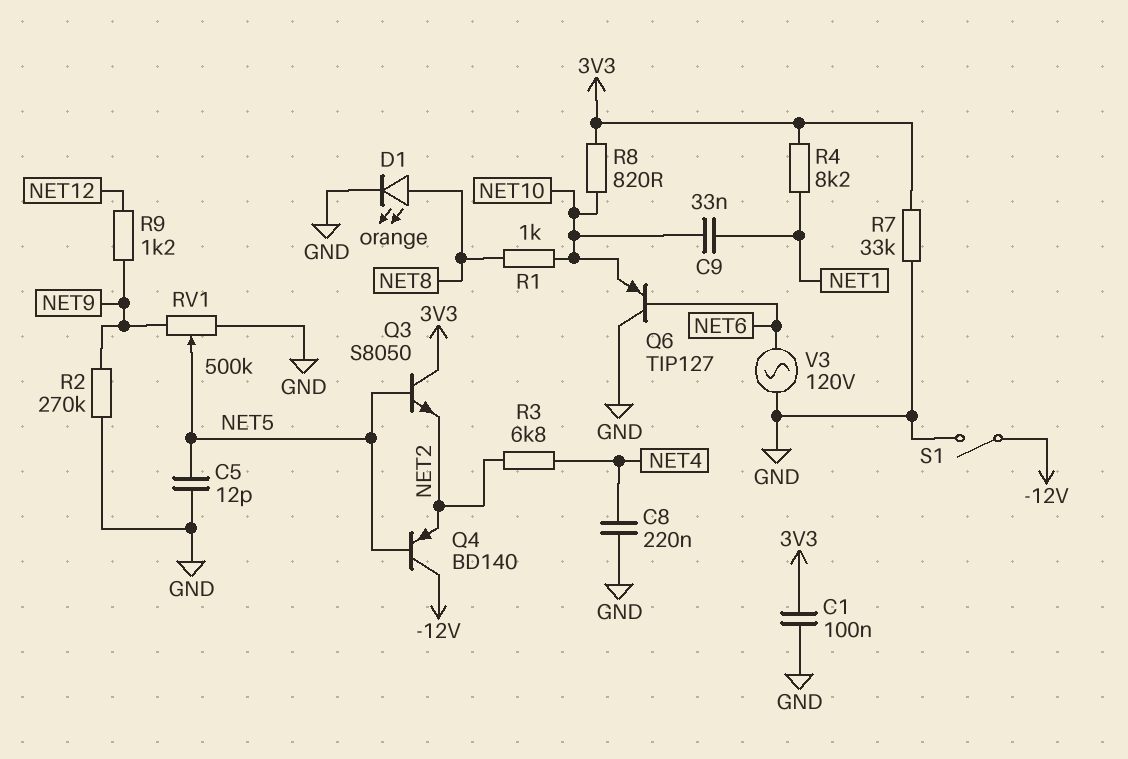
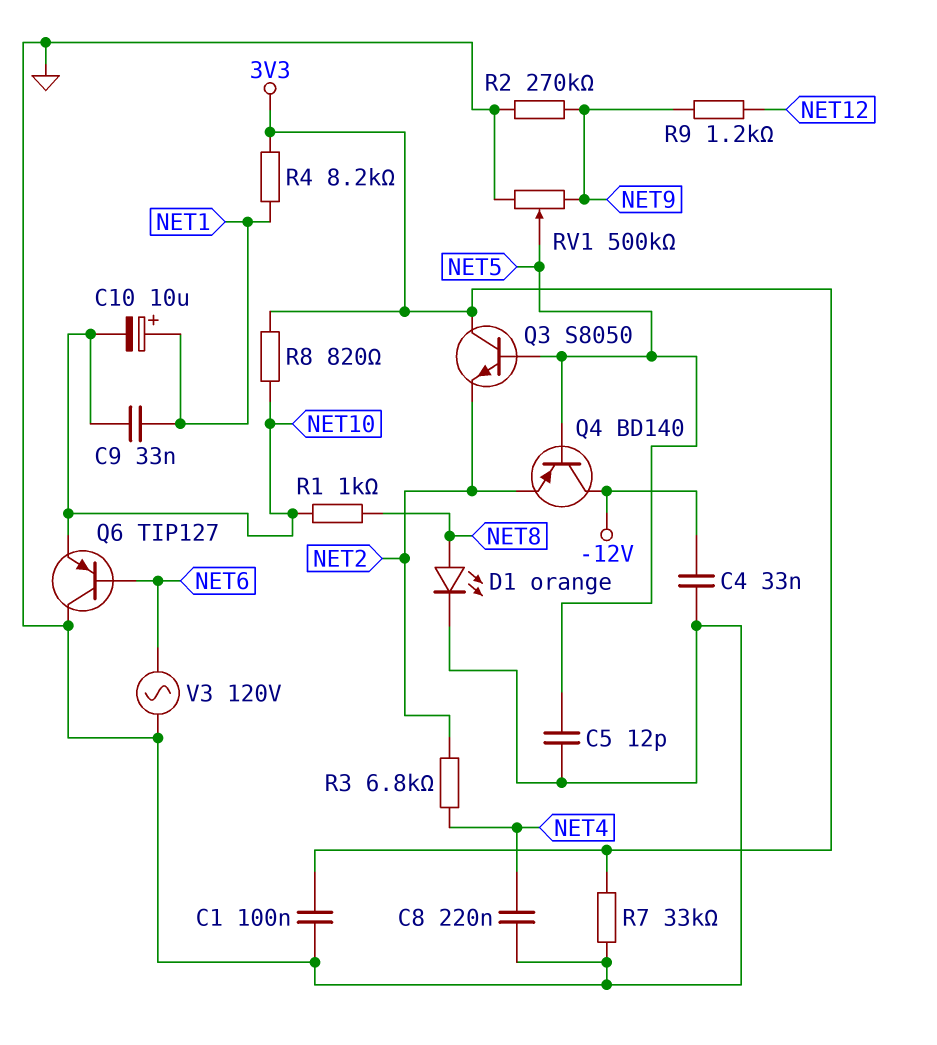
C4: none -> 33nF (-12V, GND)
C10: none -> 10uF (plus NET1, minus NET10)
S1: switch (-12V, GND) -> none

